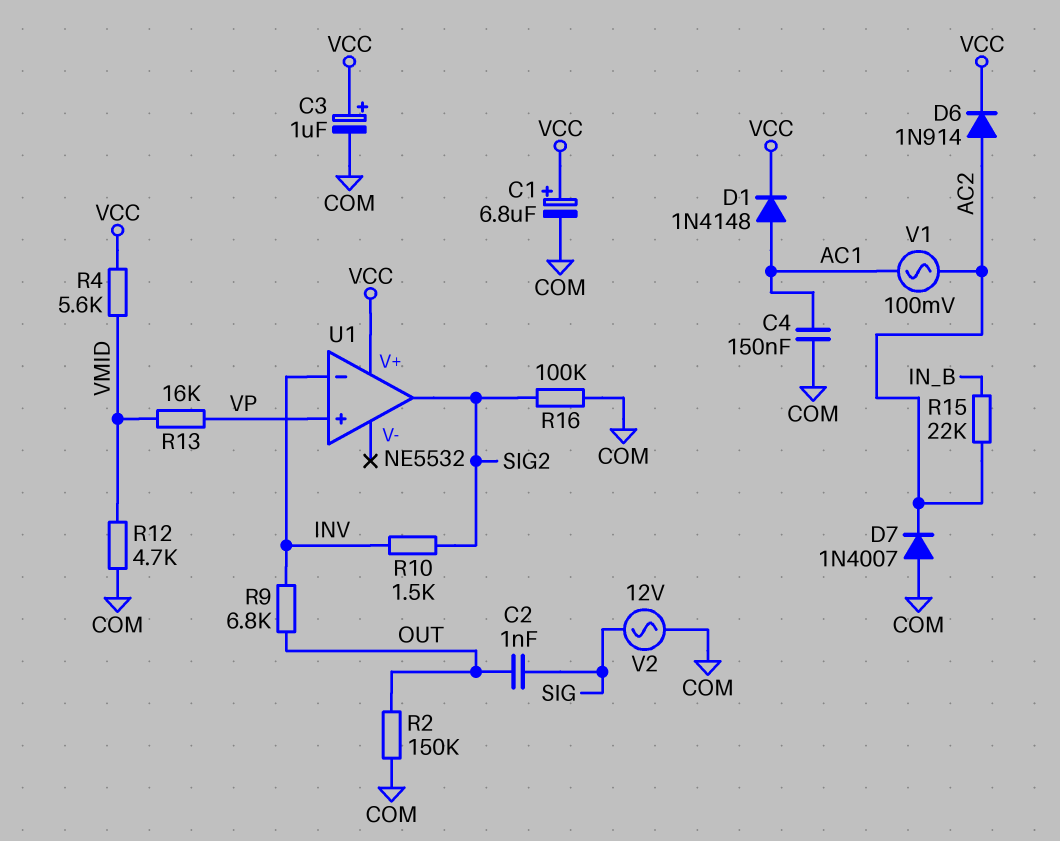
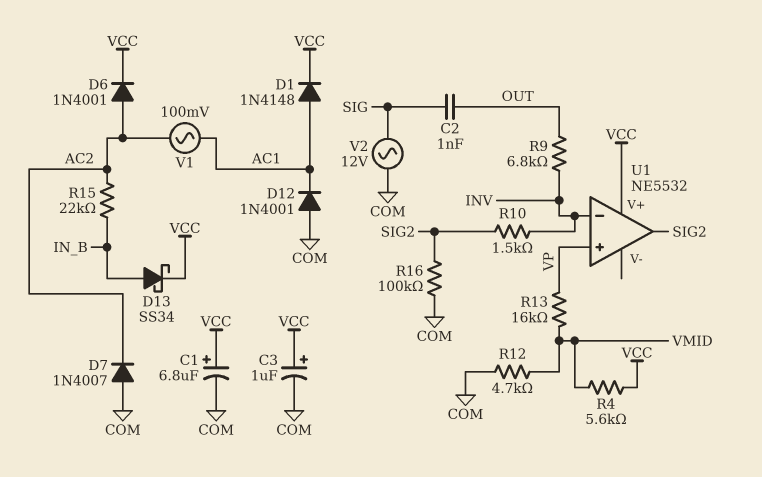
C4: 150nF (AC1, COM) -> none
D6: diode 1N914 (A AC2, K VCC) -> diode 1N4001 (A AC2, K VCC)
D12: none -> diode 1N4001 (A COM, K AC1)
D13: none -> schottky SS34 (A IN_B, K VCC)
R2: 150k (COM, OUT) -> none

